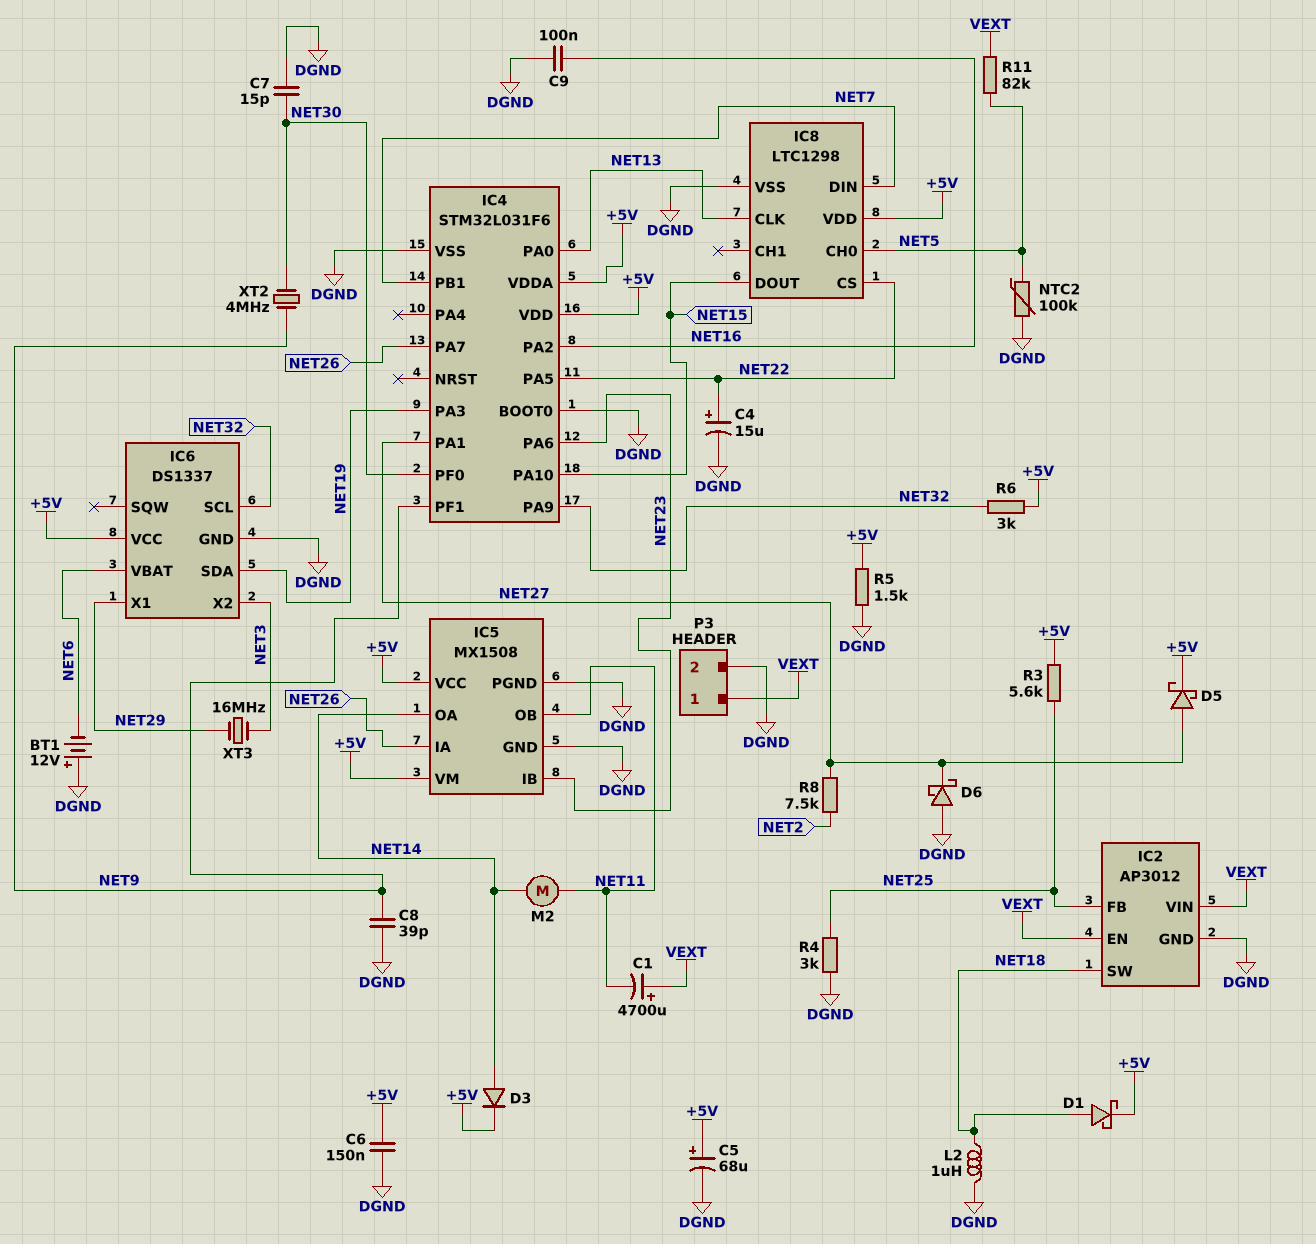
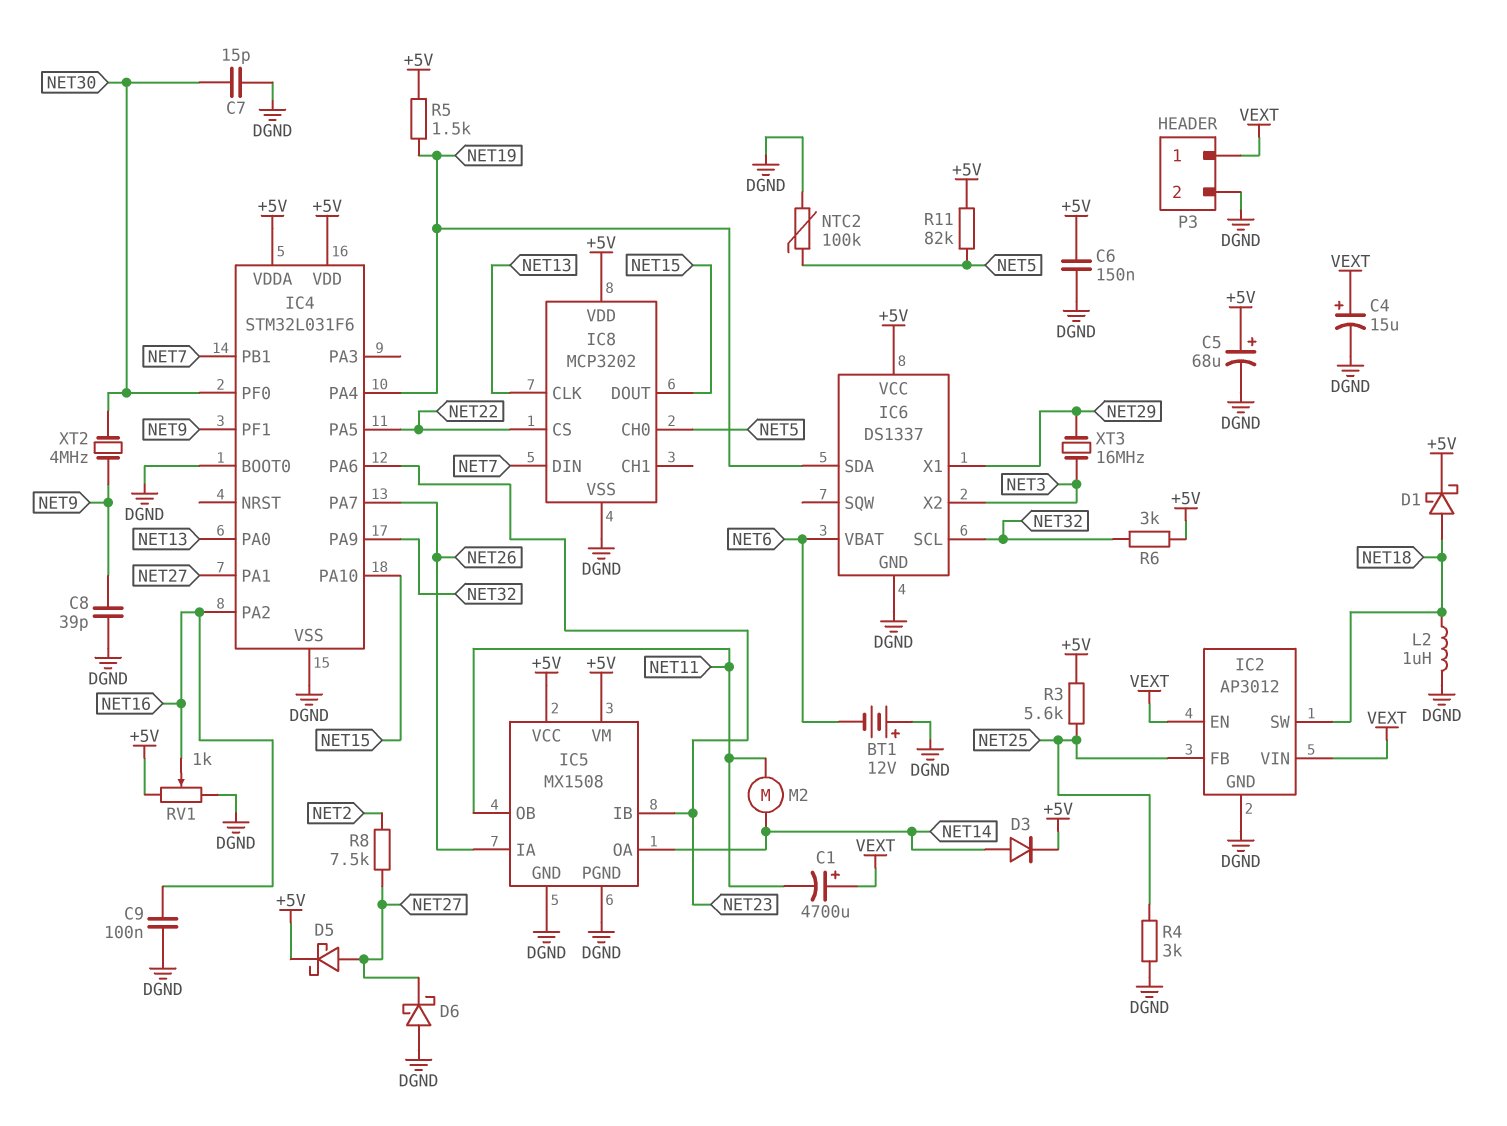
C4: 15uF (plus NET22, minus DGND) -> 15uF (plus VEXT, minus DGND)
IC4 pin PA3: NET19 -> none
IC4 pin PA4: none -> NET19
IC8: LTC1298 -> MCP3202
R5: 1.5k (+5V, DGND) -> 1.5k (+5V, NET19)
R11: 82k (NET5, VEXT) -> 82k (+5V, NET5)
RV1: none -> 1k (+5V, DGND, wiper NET16)

